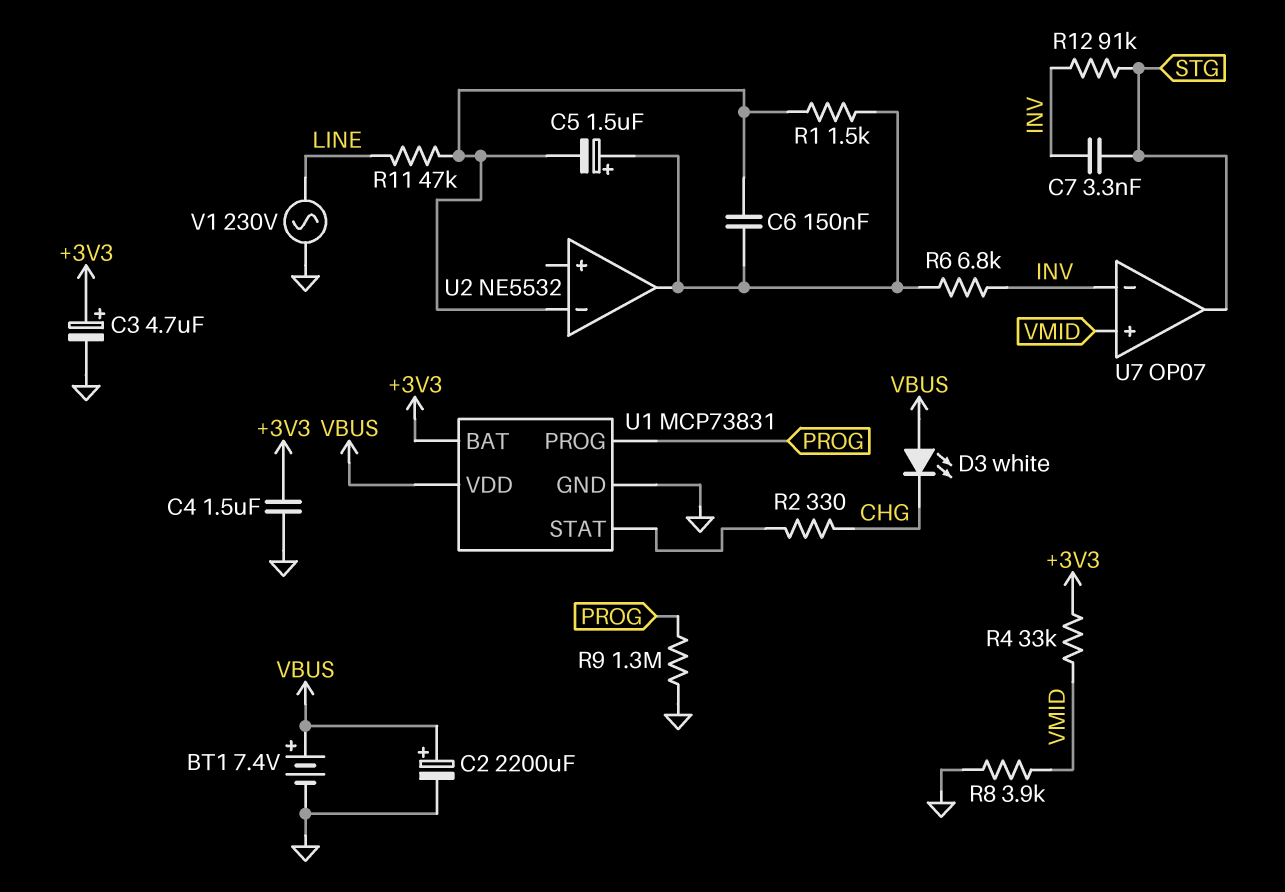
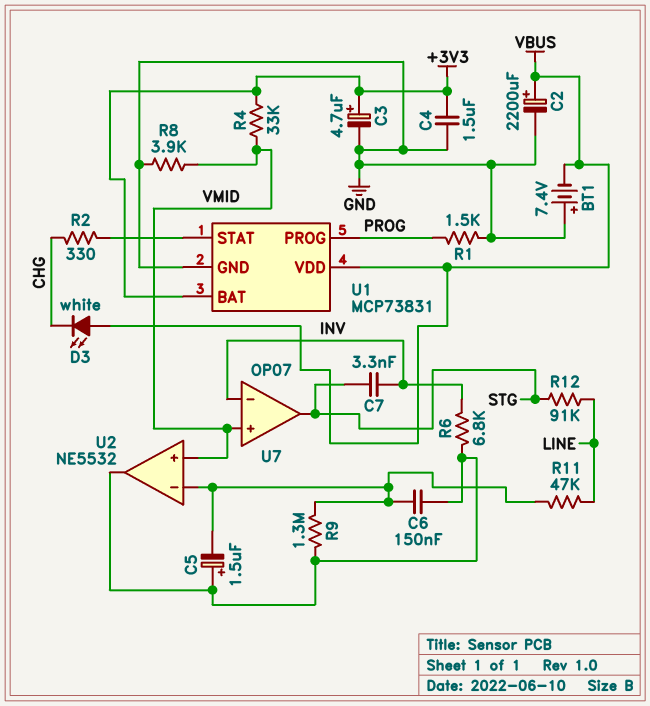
BT1: 7.4V (plus VBUS, minus GND) -> 7.4V (plus GND, minus VBUS)
R1: 1.5k (U2/in-, U2/out) -> 1.5k (GND, PROG)
R9: 1.3M (GND, PROG) -> 1.3M (U2/in-, U2/out)
R12: 91k (INV, STG) -> 91k (LINE, STG)
U2 pin in+: none -> VMID
V1: AC 230V (GND, LINE) -> none

